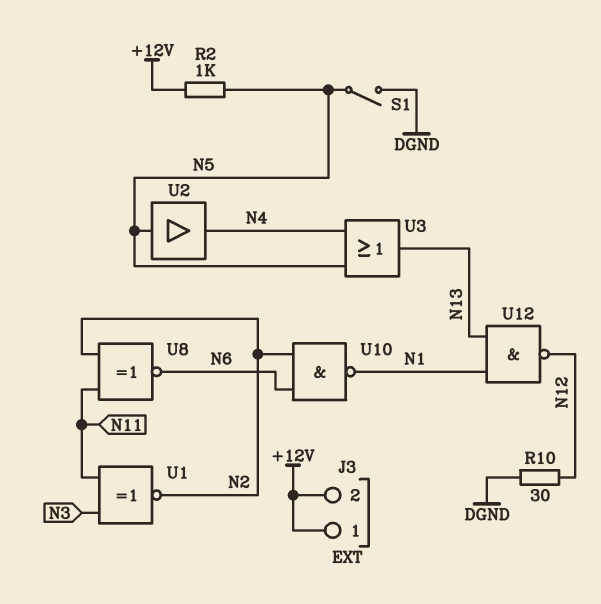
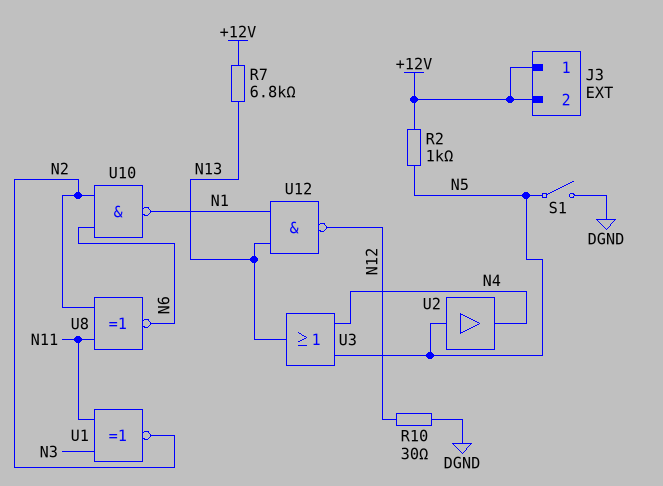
R7: none -> 6.8k (+12V, N13)

